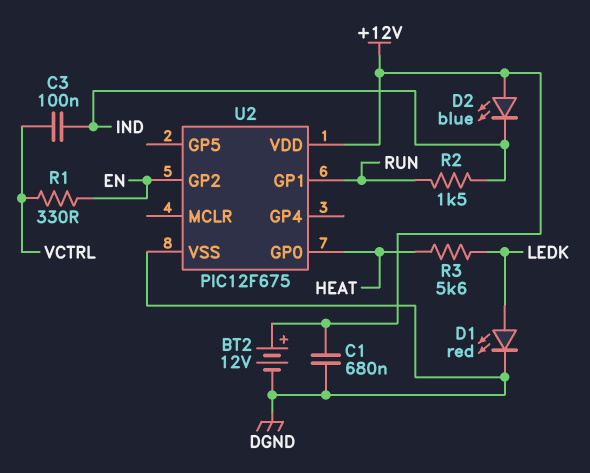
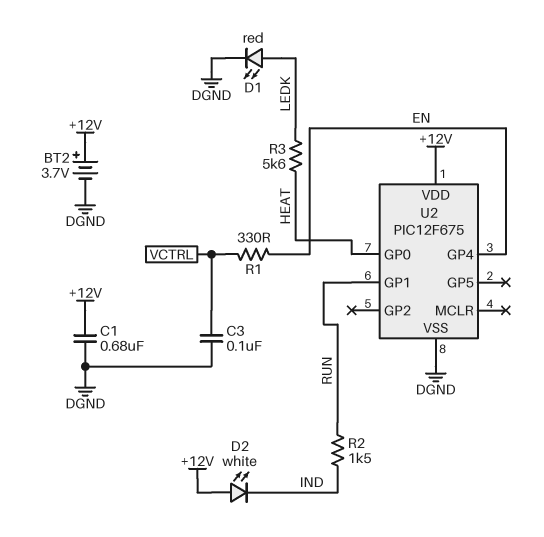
BT2: 12V (plus +12V, minus DGND) -> 3.7V (plus +12V, minus DGND)
C3: 100nF (IND, VCTRL) -> 100nF (DGND, VCTRL)
D2: LED blue (A +12V, K IND) -> LED white (A +12V, K IND)
U2 pin GP2: EN -> none
U2 pin GP4: none -> EN

